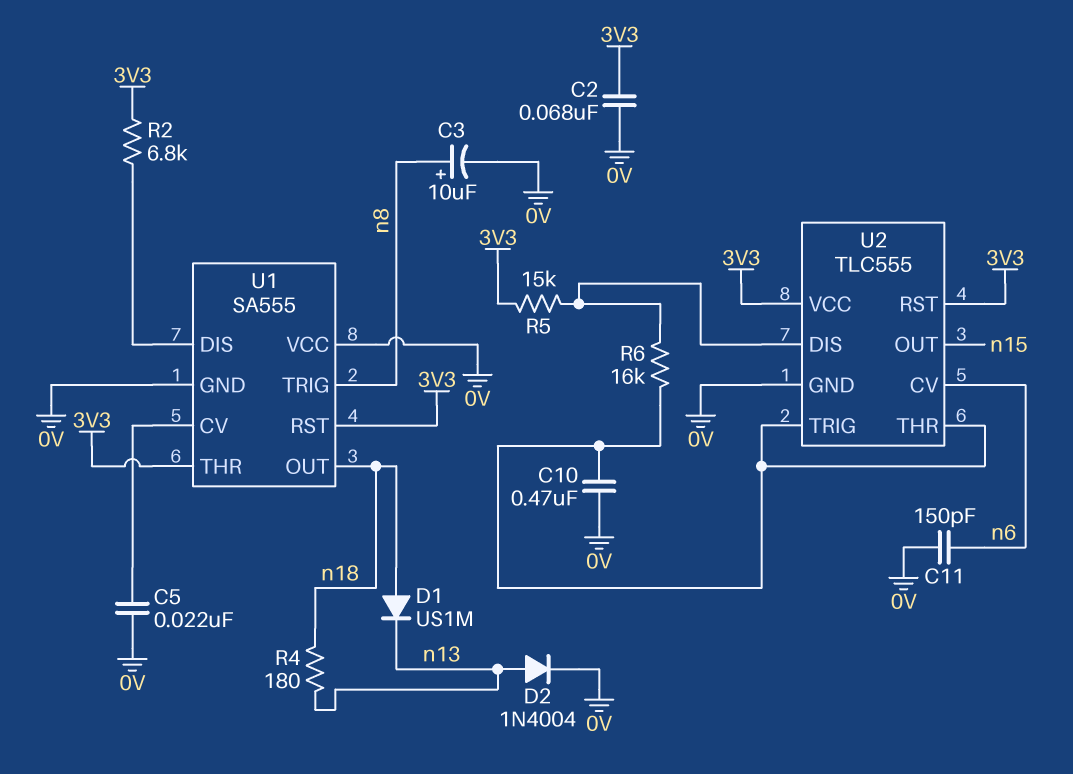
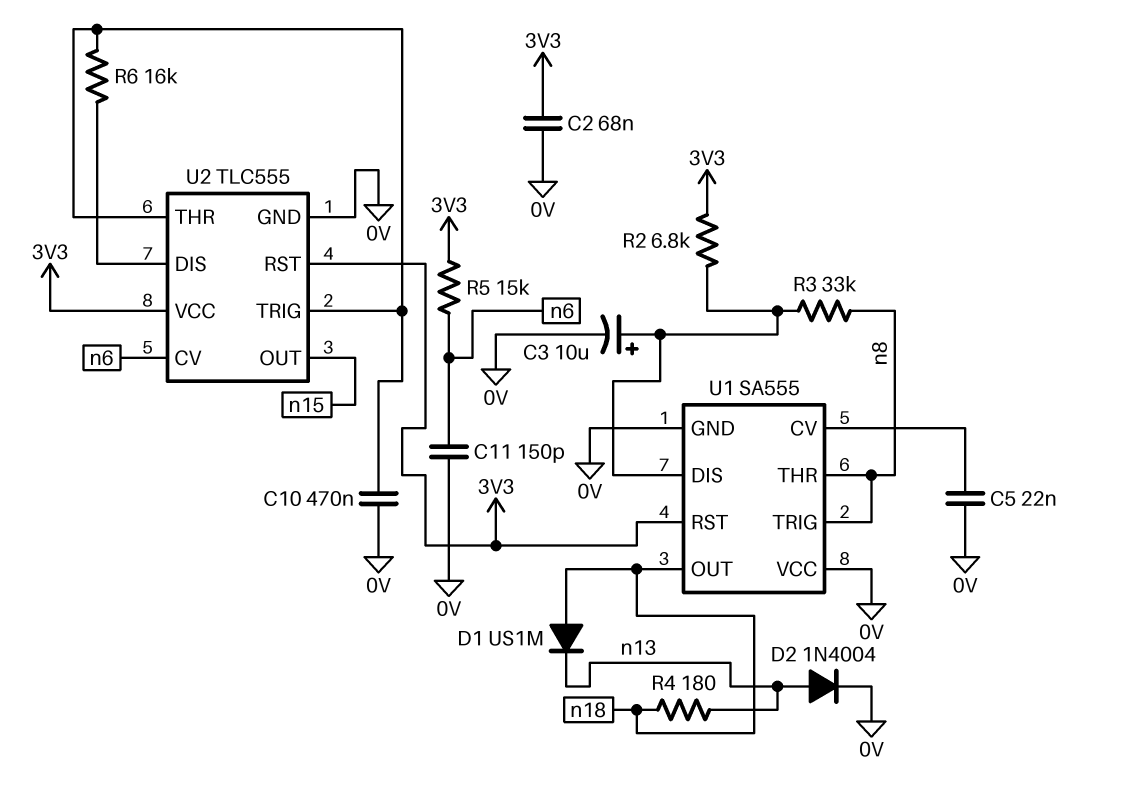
C3: 10uF (plus n8, minus 0V) -> 10uF (plus U1/DIS, minus 0V)
R3: none -> 33k (U1/DIS, n8)
R5: 15k (3V3, U2/DIS) -> 15k (3V3, n6)
U1 pin THR: 3V3 -> n8

